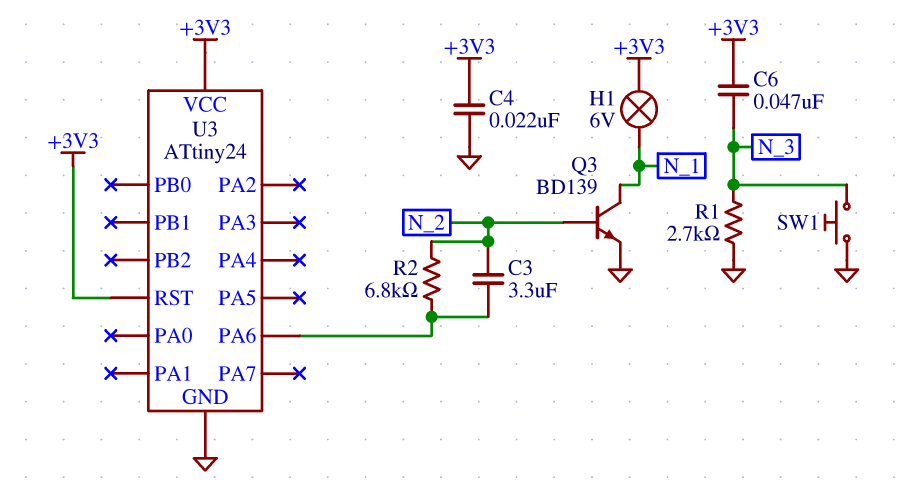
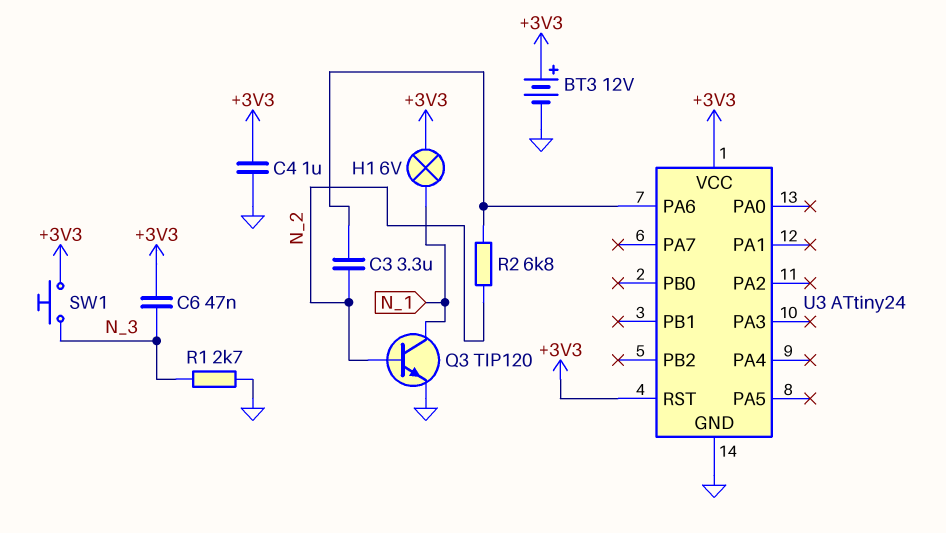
BT3: none -> 12V (plus +3V3, minus GND)
C4: 22nF (+3V3, GND) -> 1uF (+3V3, GND)
Q3: NPN BD139 (B N_2, C N_1, E GND) -> NPN TIP120 (B N_2, C N_1, E GND)
SW1: button (GND, N_3) -> button (+3V3, N_3)

